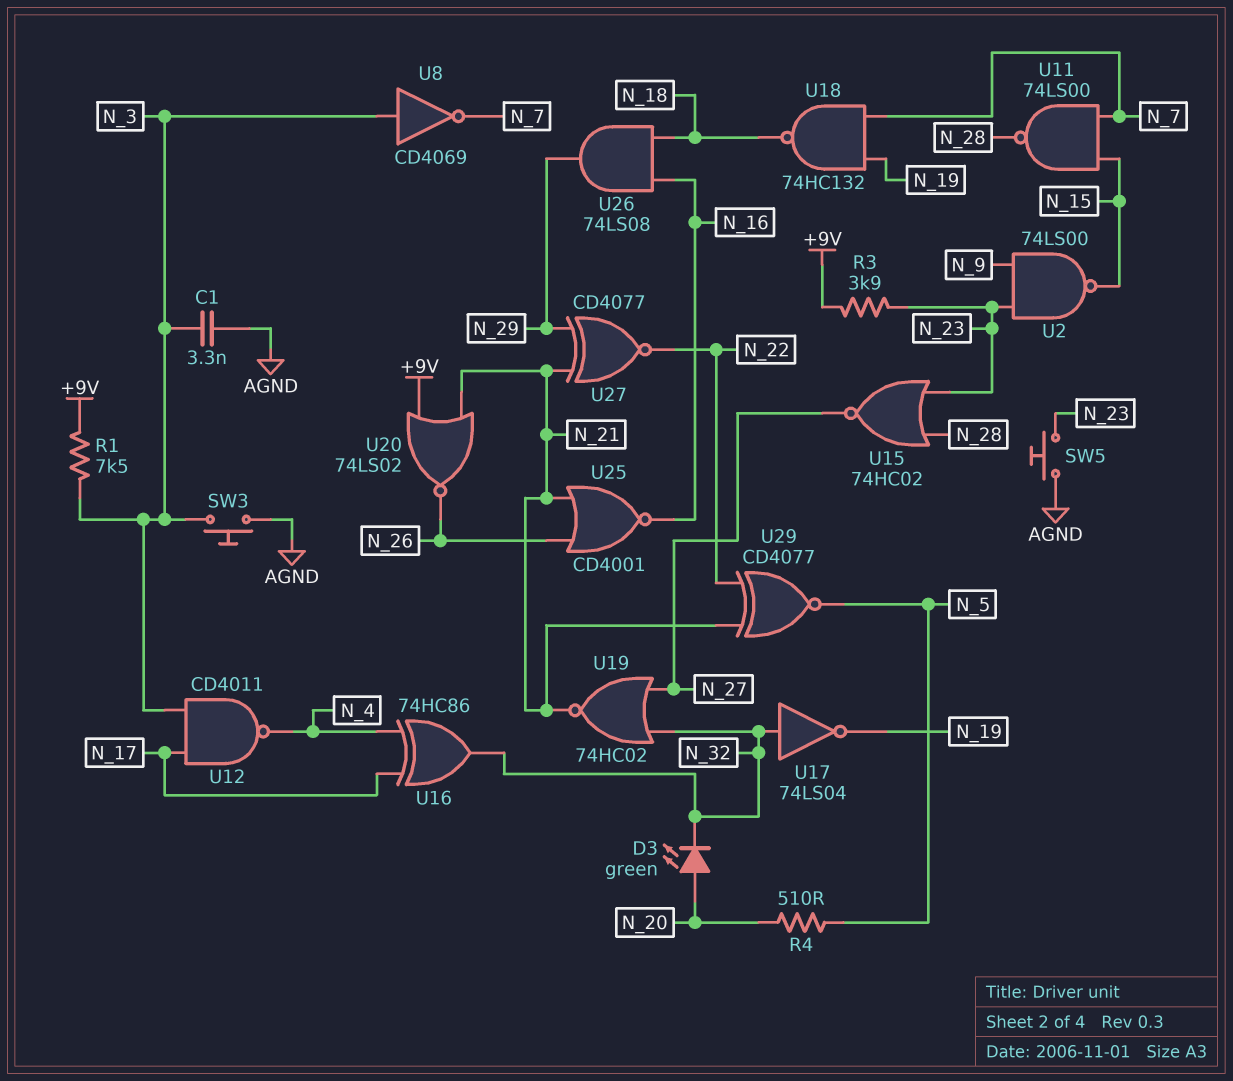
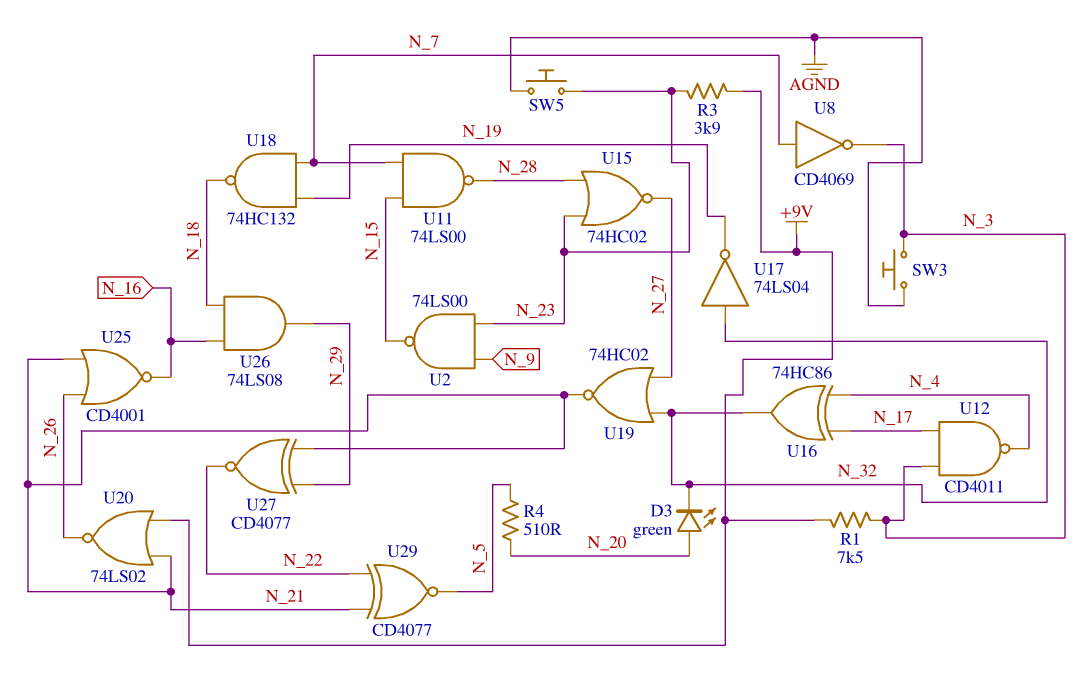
C1: 3.3nF (AGND, N_3) -> none
U8: NOT CD4069 (in N_3, out N_7) -> NOT CD4069 (in N_7, out N_3)

